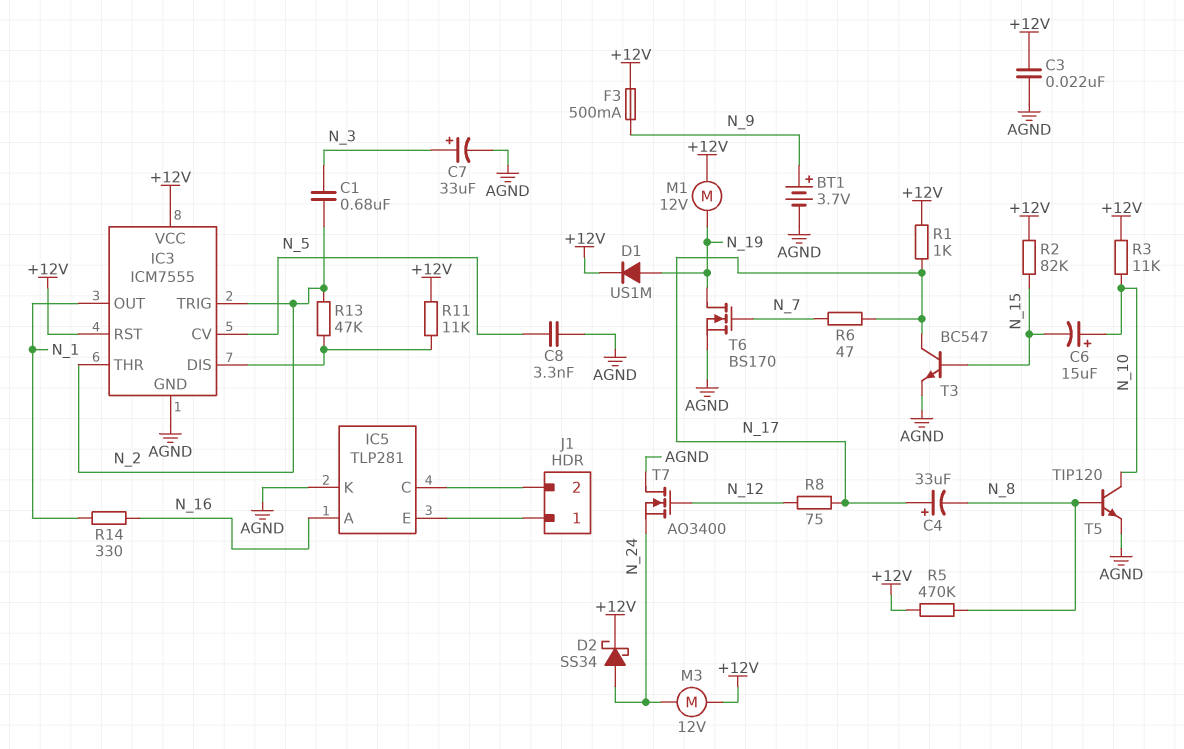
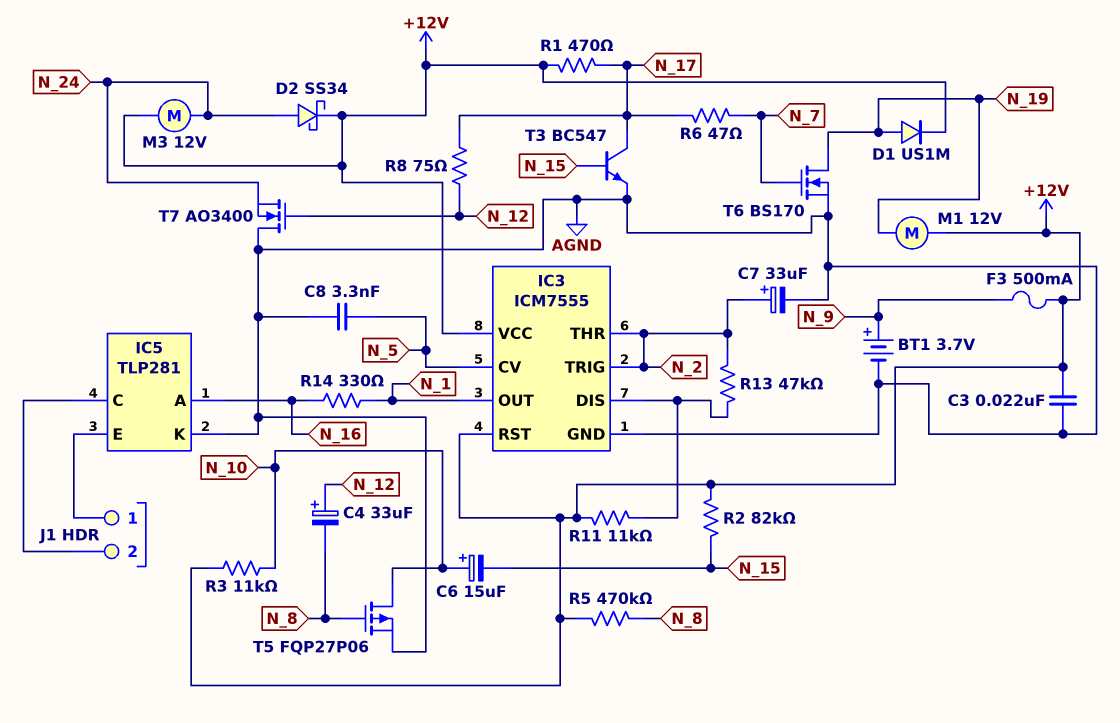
C1: 680nF (N_2, N_3) -> none
C4: 33uF (plus N_17, minus N_8) -> 33uF (plus N_12, minus N_8)
C7: 33uF (plus N_3, minus AGND) -> 33uF (plus N_2, minus AGND)
R1: 1k (+12V, N_17) -> 470 (+12V, N_17)
T5: NPN TIP120 (B N_8, C N_10, E AGND) -> PMOS FQP27P06 (G N_8, D N_10, S AGND)

